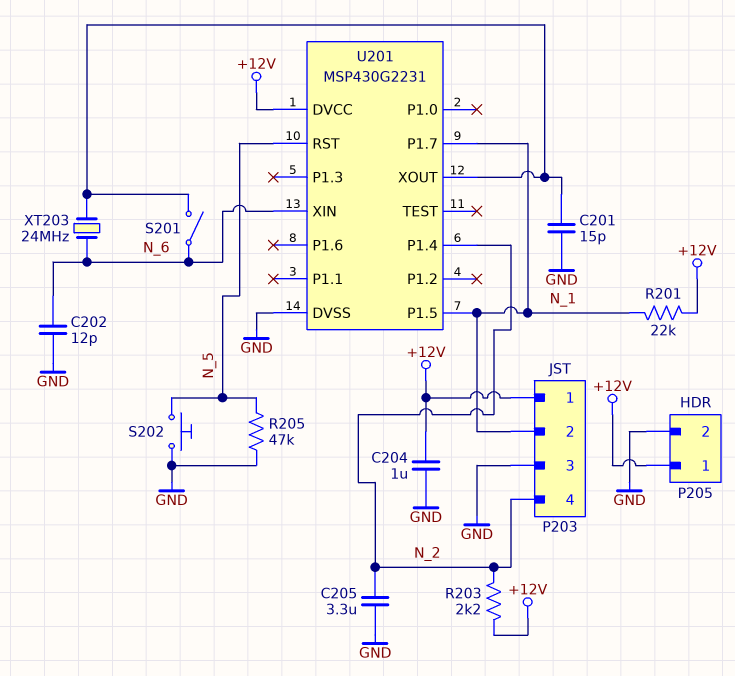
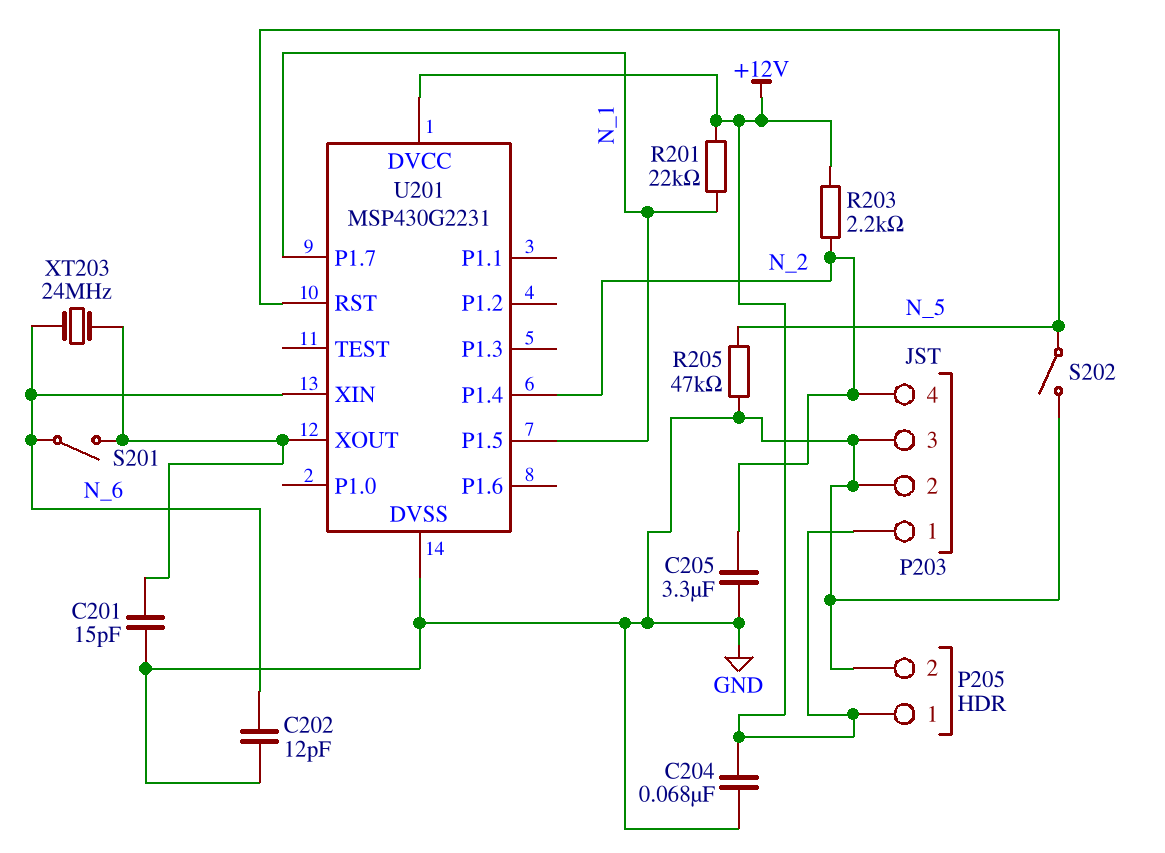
C204: 1uF (+12V, GND) -> 68nF (+12V, GND)
P203 pin 2: N_1 -> GND
S202: button (GND, N_5) -> switch (GND, N_5)

